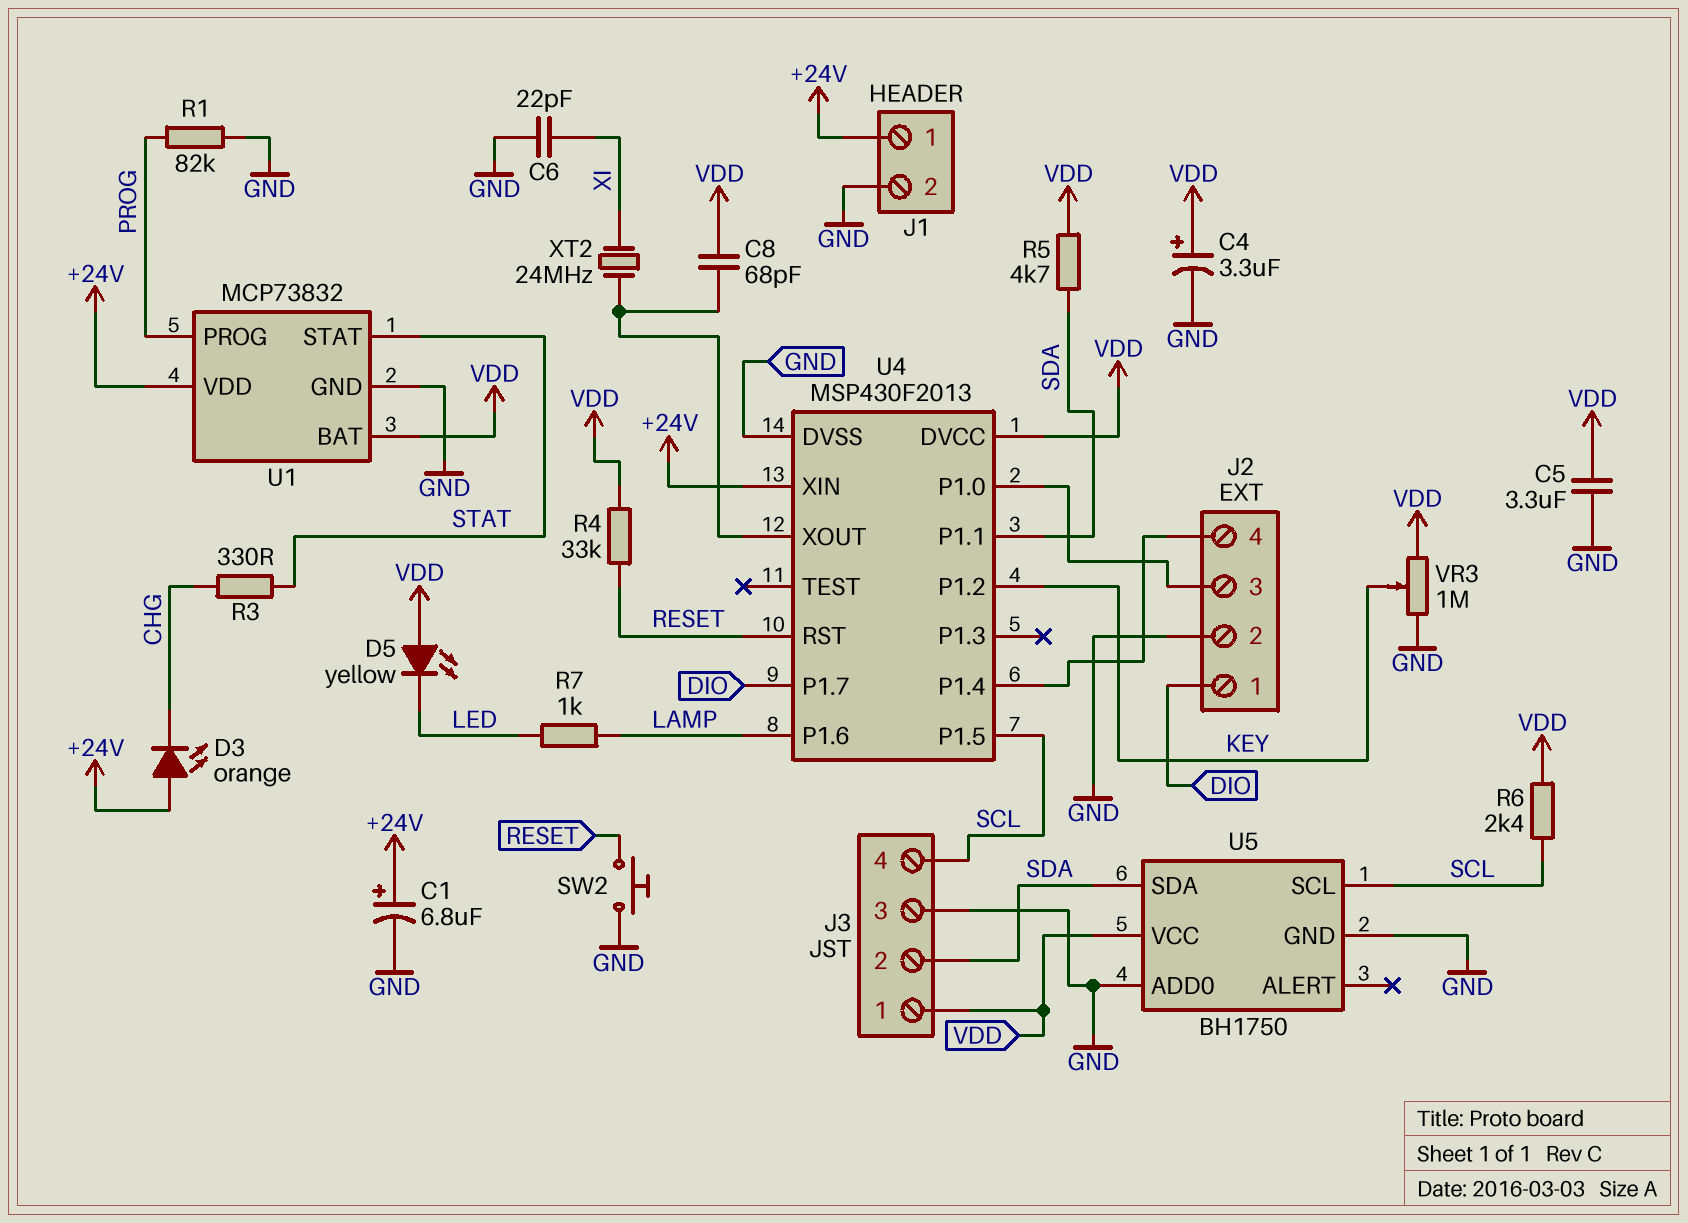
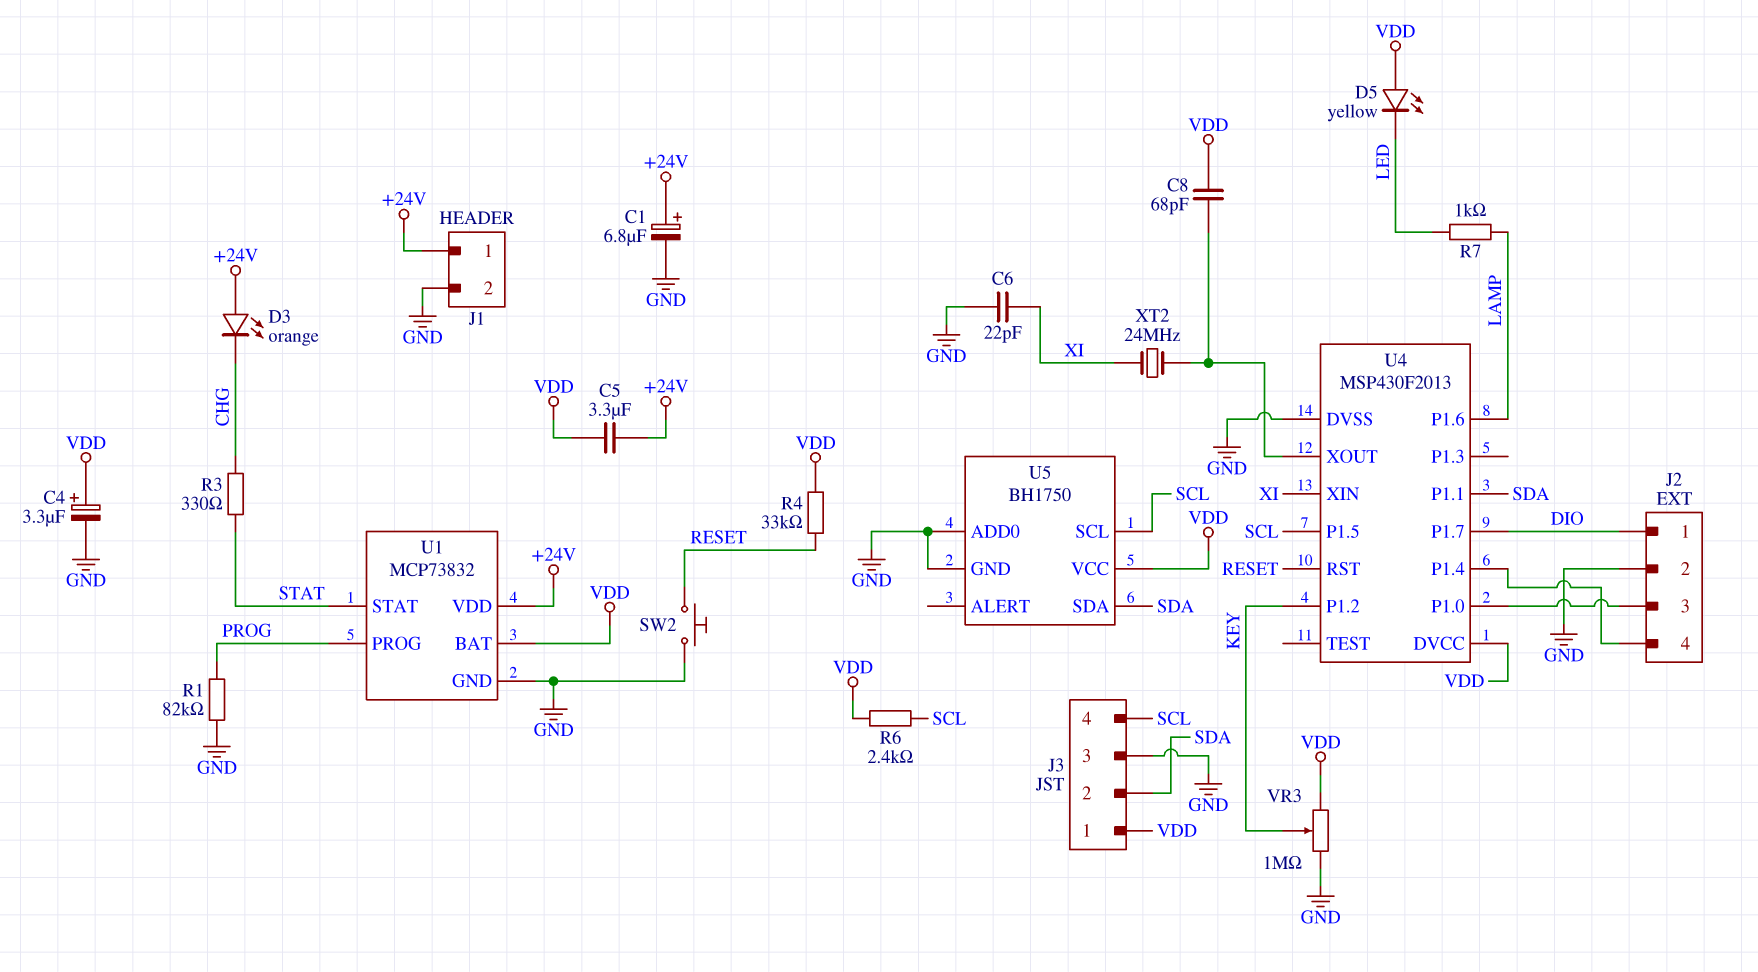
C5: 3.3uF (GND, VDD) -> 3.3uF (+24V, VDD)
R5: 4.7k (SDA, VDD) -> none
U4 pin XIN: +24V -> XI

